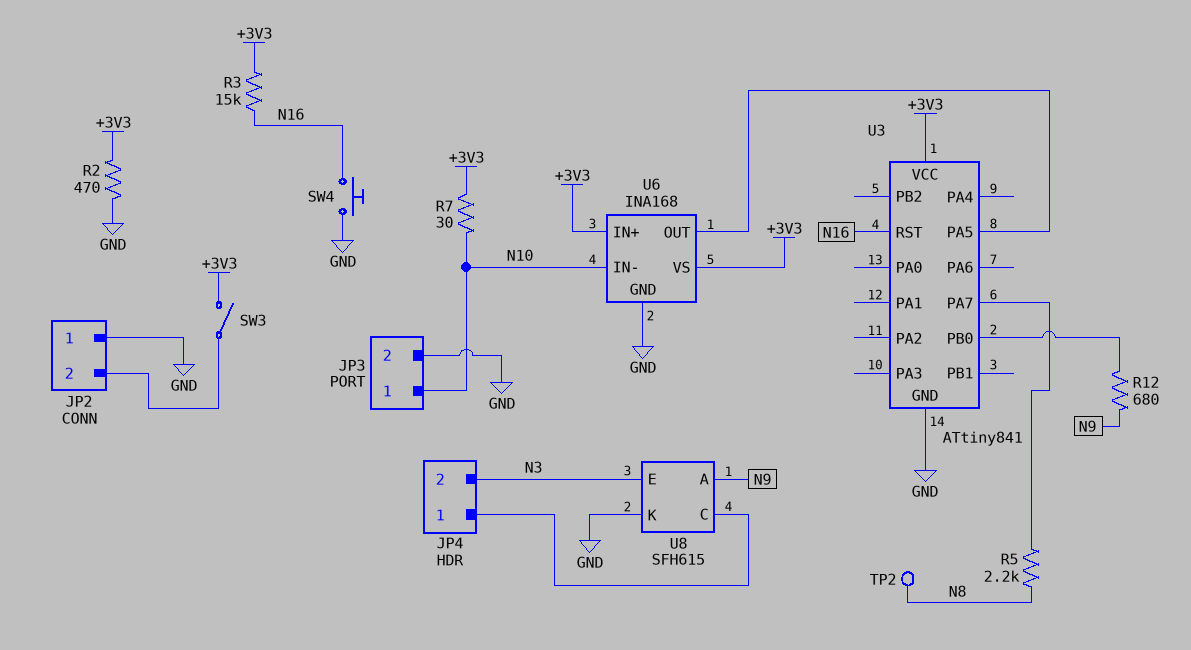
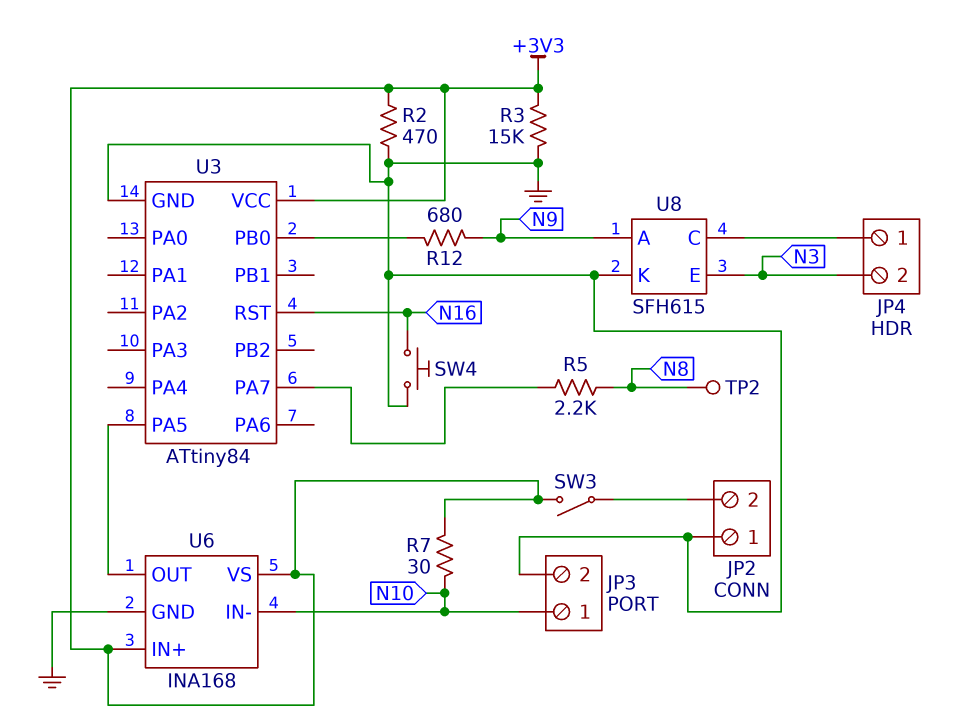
R3: 15k (+3V3, N16) -> 15k (+3V3, GND)
U3: ATtiny841 -> ATtiny84

